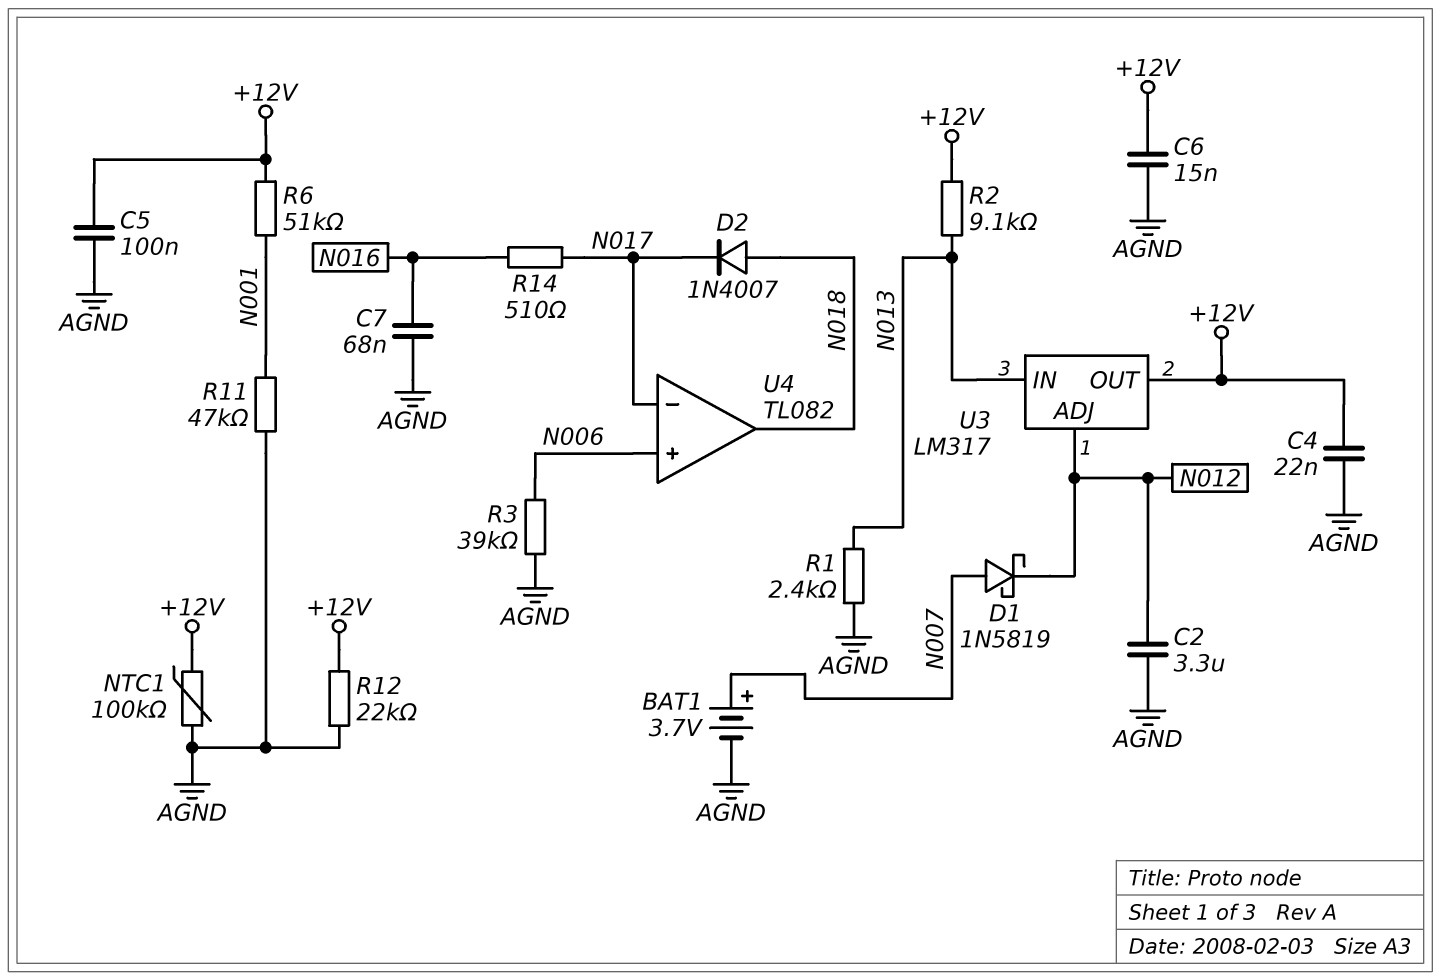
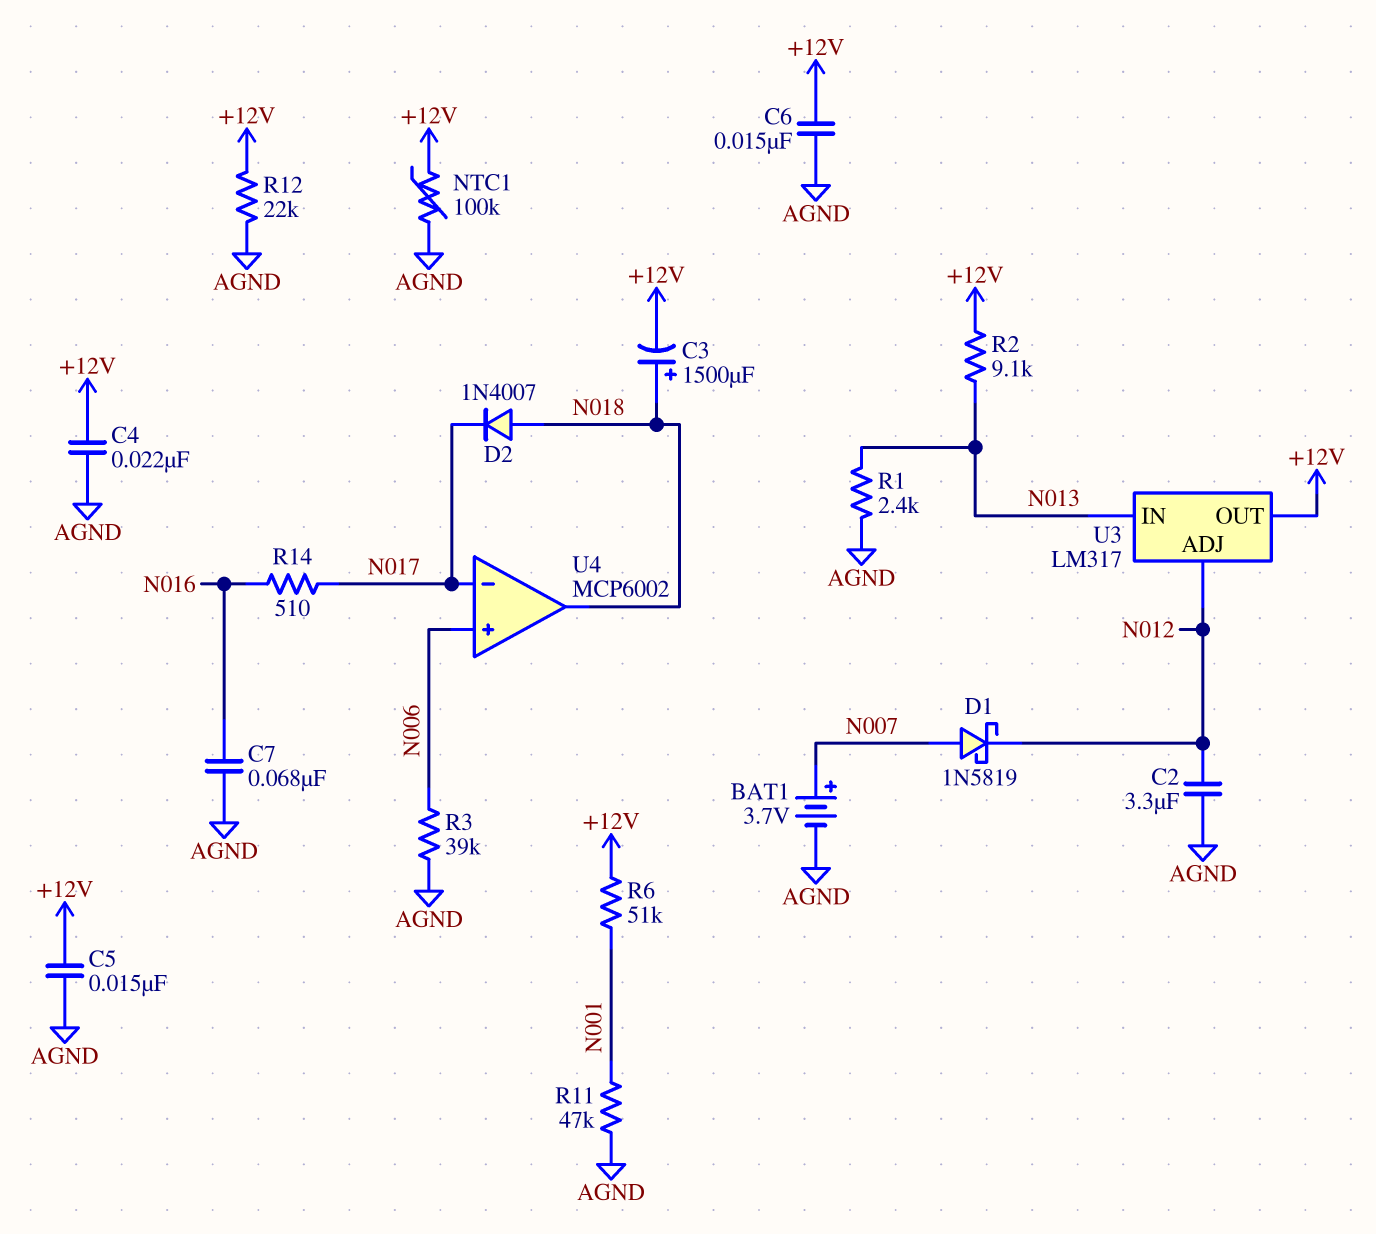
C3: none -> 1500uF (plus N018, minus +12V)
C5: 100nF (+12V, AGND) -> 15nF (+12V, AGND)
U4: TL082 -> MCP6002

